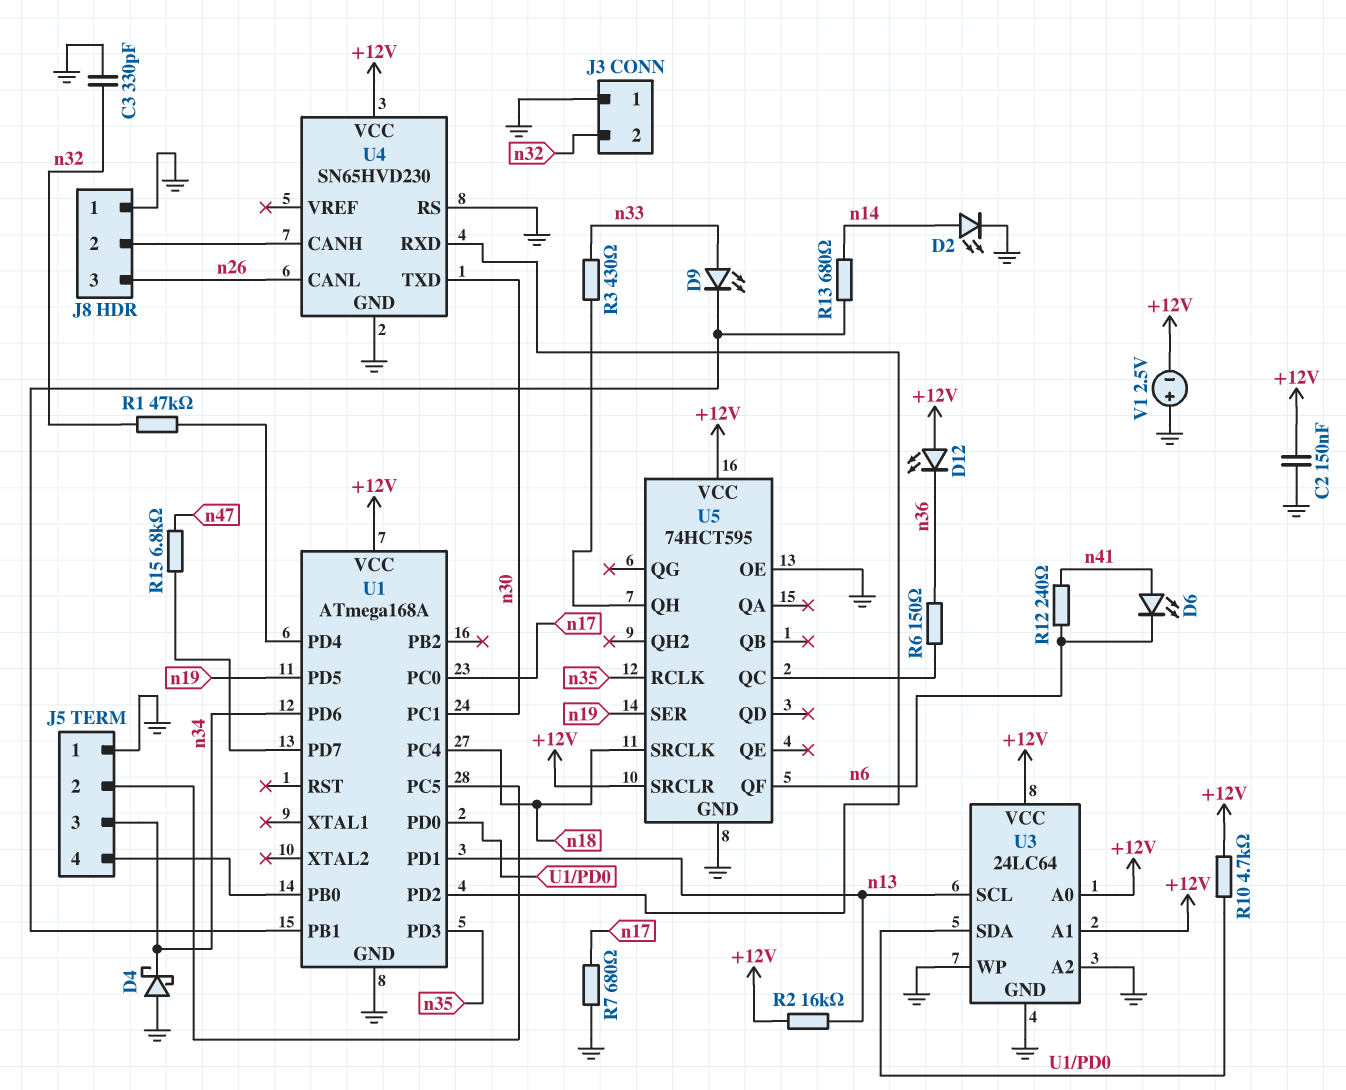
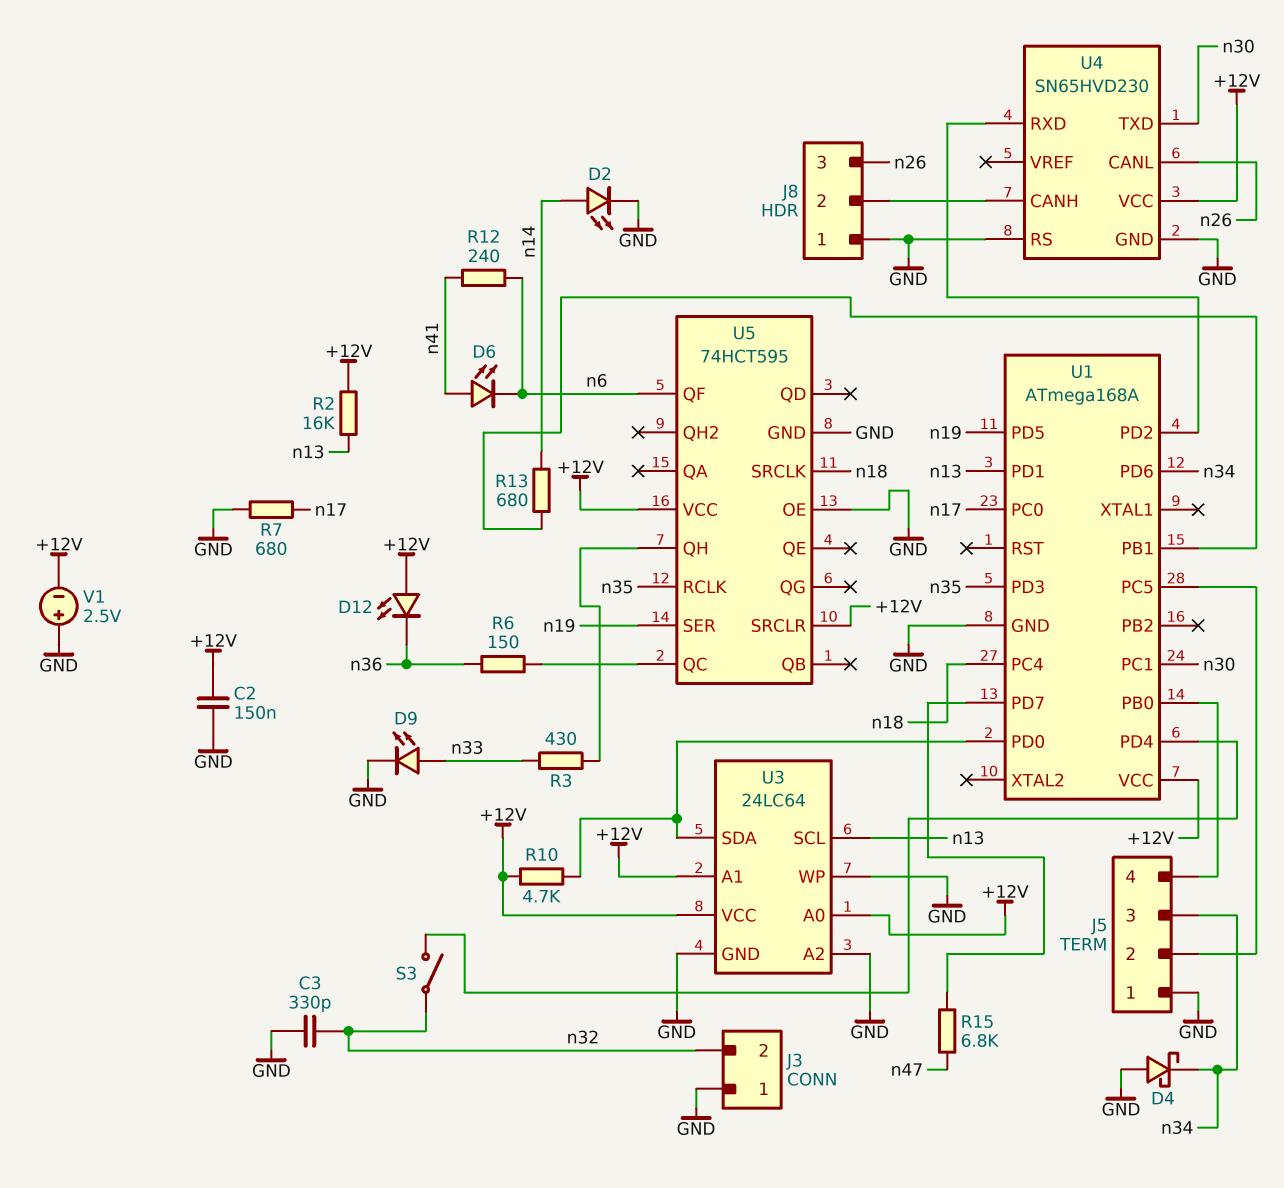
D9: LED (A n33, K U1/PB1) -> LED (A n33, K GND)
R1: 47k (U1/PD4, n32) -> none
S3: none -> switch (U1/PD4, n32)

